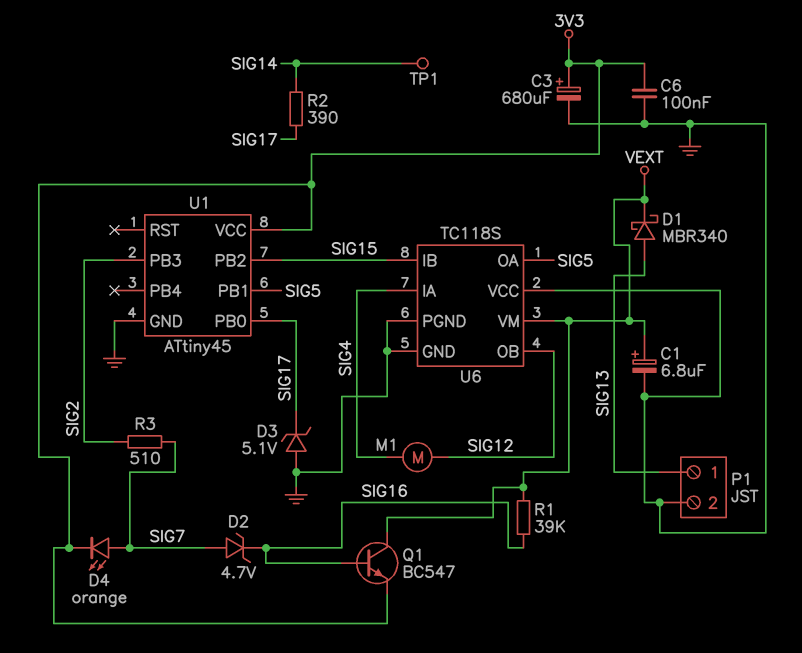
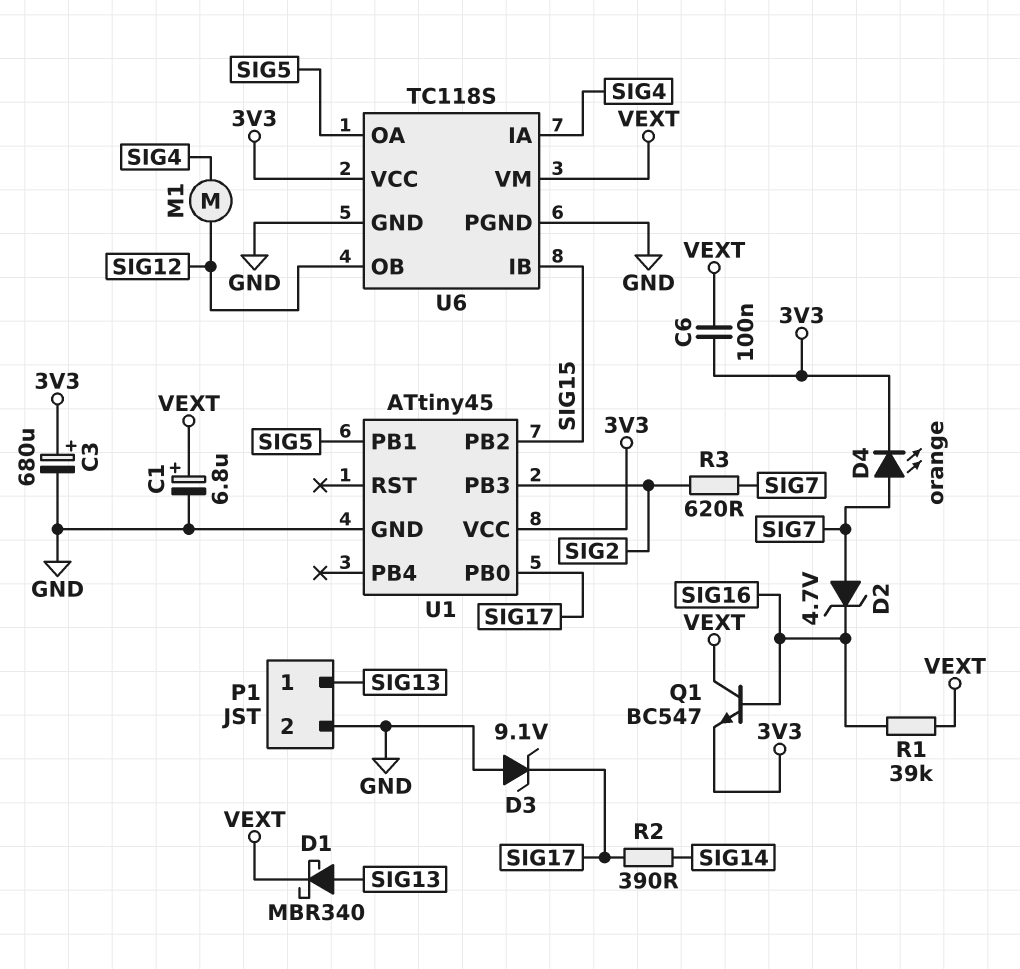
C6: 100nF (3V3, GND) -> 100nF (3V3, VEXT)
D3: zener 5.1V (A GND, K SIG17) -> zener 9.1V (A GND, K SIG17)
R3: 510 (SIG2, SIG7) -> 620 (SIG2, SIG7)
TP1: test point (SIG14) -> none
U6 pin VCC: GND -> 3V3

